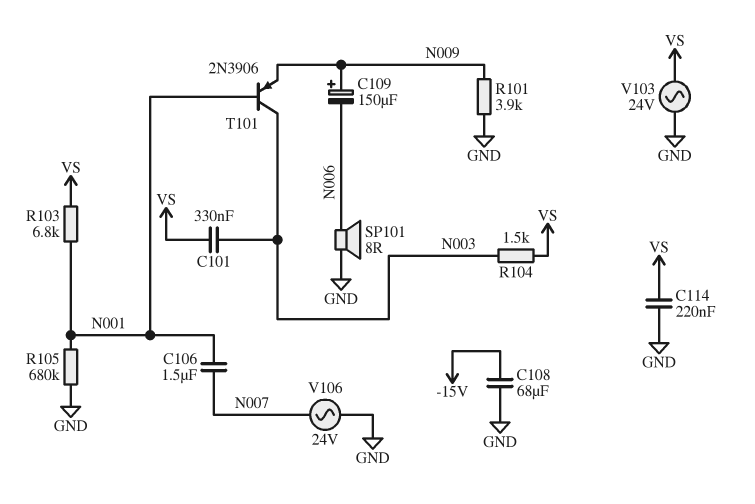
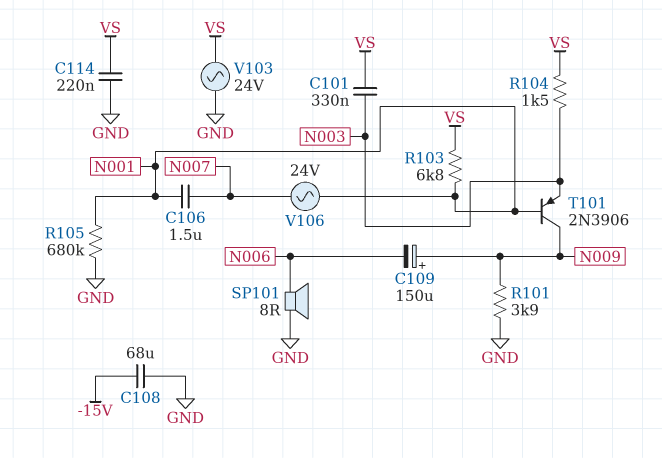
T101: PNP 2N3906 (B N001, C N003, E N009) -> PNP 2N3906 (B N001, C N009, E N003)
V106: AC 24V (GND, N007) -> AC 24V (N001, N007)

